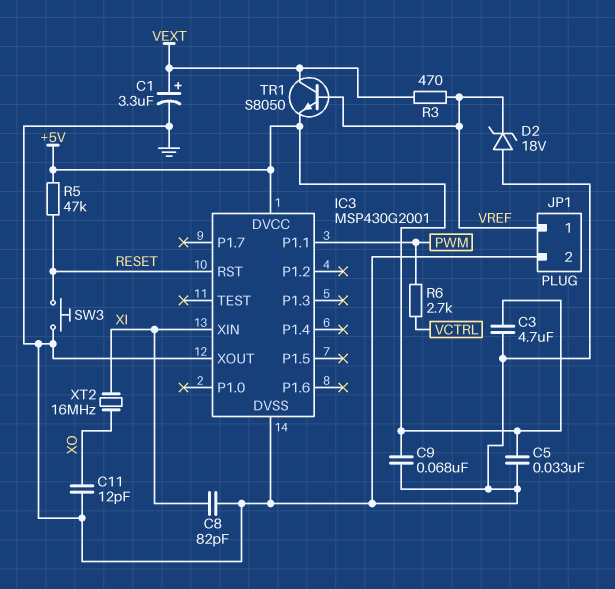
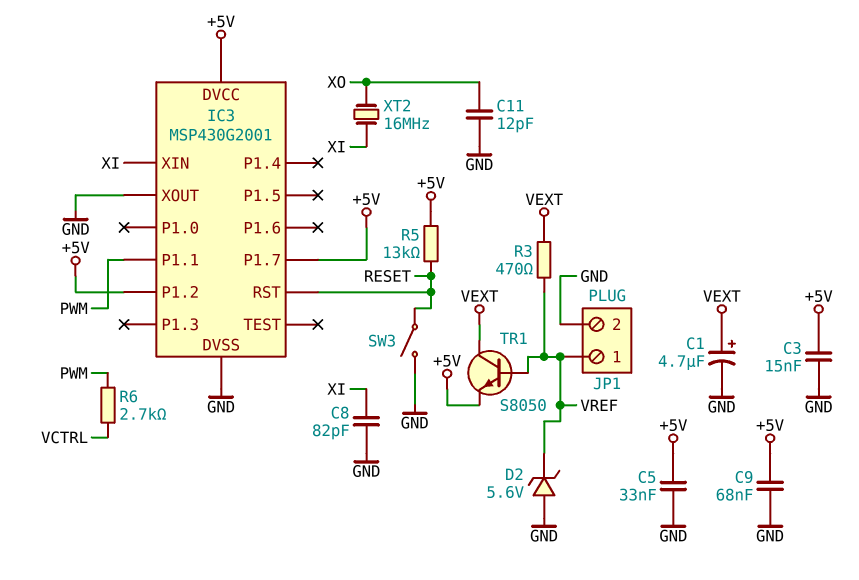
C1: 3.3uF (plus VEXT, minus GND) -> 4.7uF (plus VEXT, minus GND)
C3: 4.7uF (+5V, GND) -> 15nF (+5V, GND)
D2: zener 18V (A GND, K VREF) -> zener 5.6V (A GND, K VREF)
IC3 pin P1.2: none -> +5V
IC3 pin P1.7: none -> +5V
R5: 47k (+5V, RESET) -> 13k (+5V, RESET)
SW3: button (GND, RESET) -> switch (GND, RESET)

